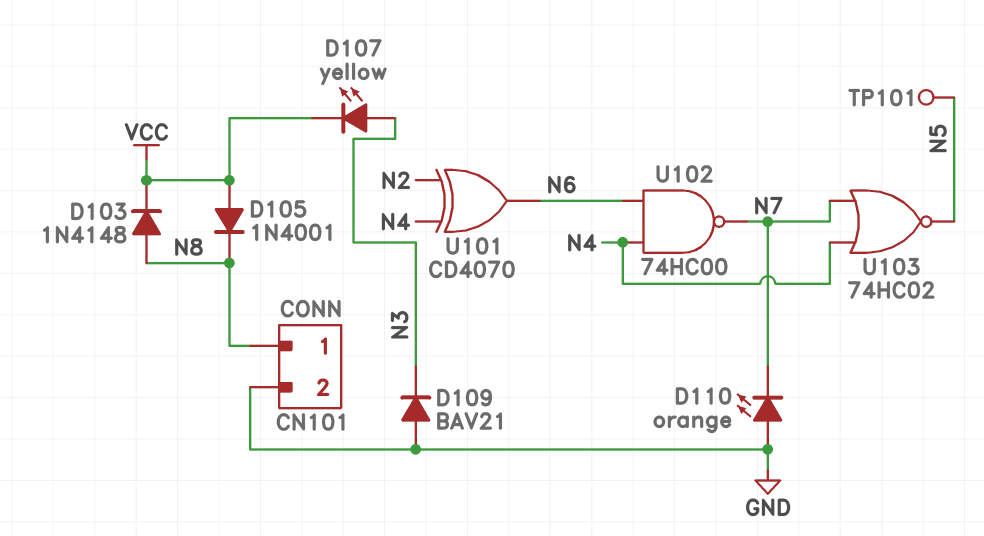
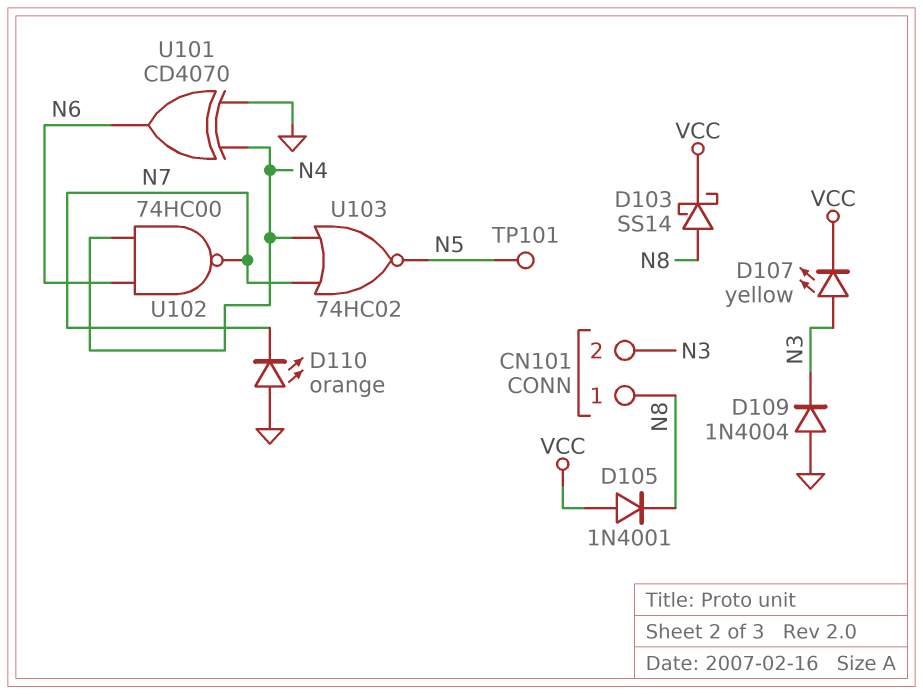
CN101 pin 2: GND -> N3
D103: diode 1N4148 (A N8, K VCC) -> schottky SS14 (A N8, K VCC)
D109: diode BAV21 (A GND, K N3) -> diode 1N4004 (A GND, K N3)
U101: XOR CD4070 (in N2, in N4, out N6) -> XOR CD4070 (in GND, in N4, out N6)

